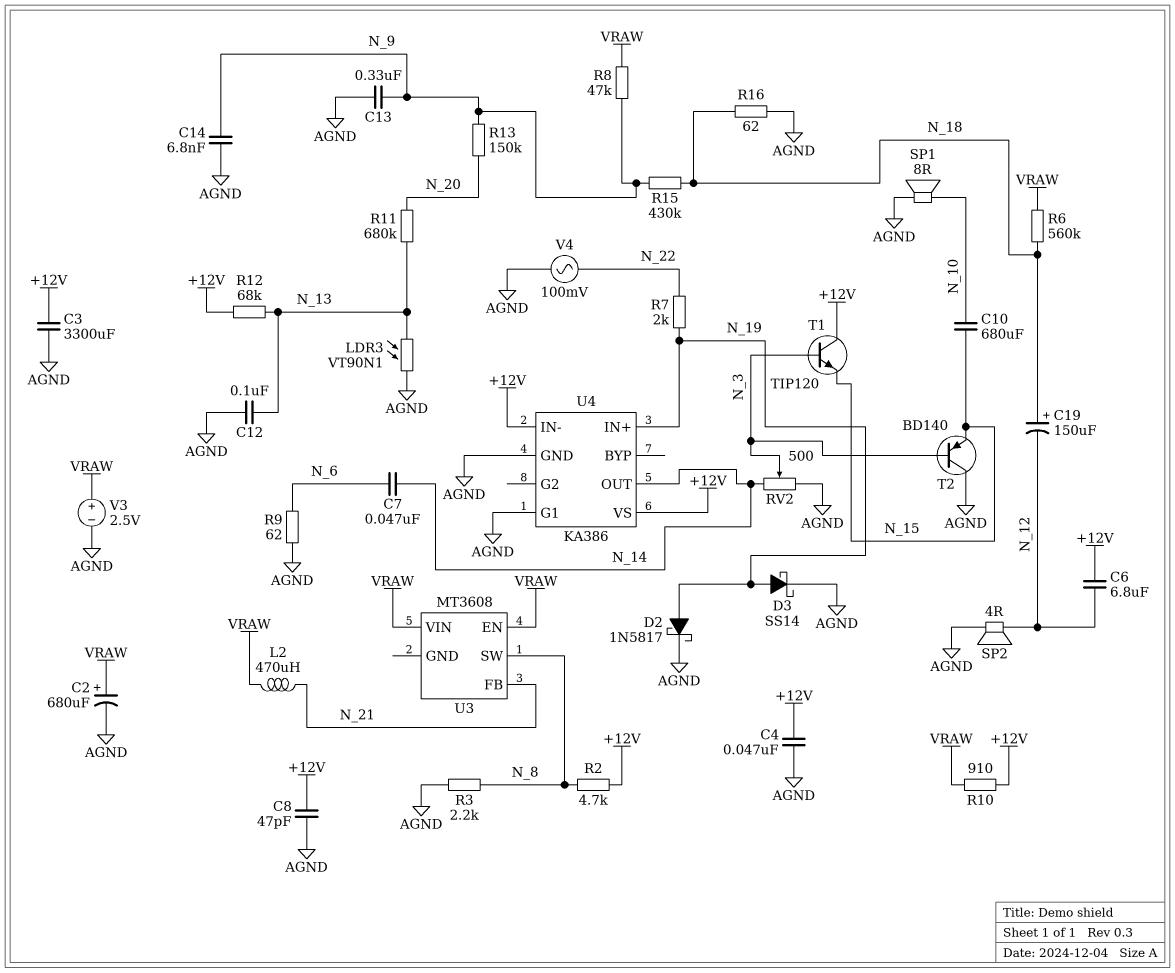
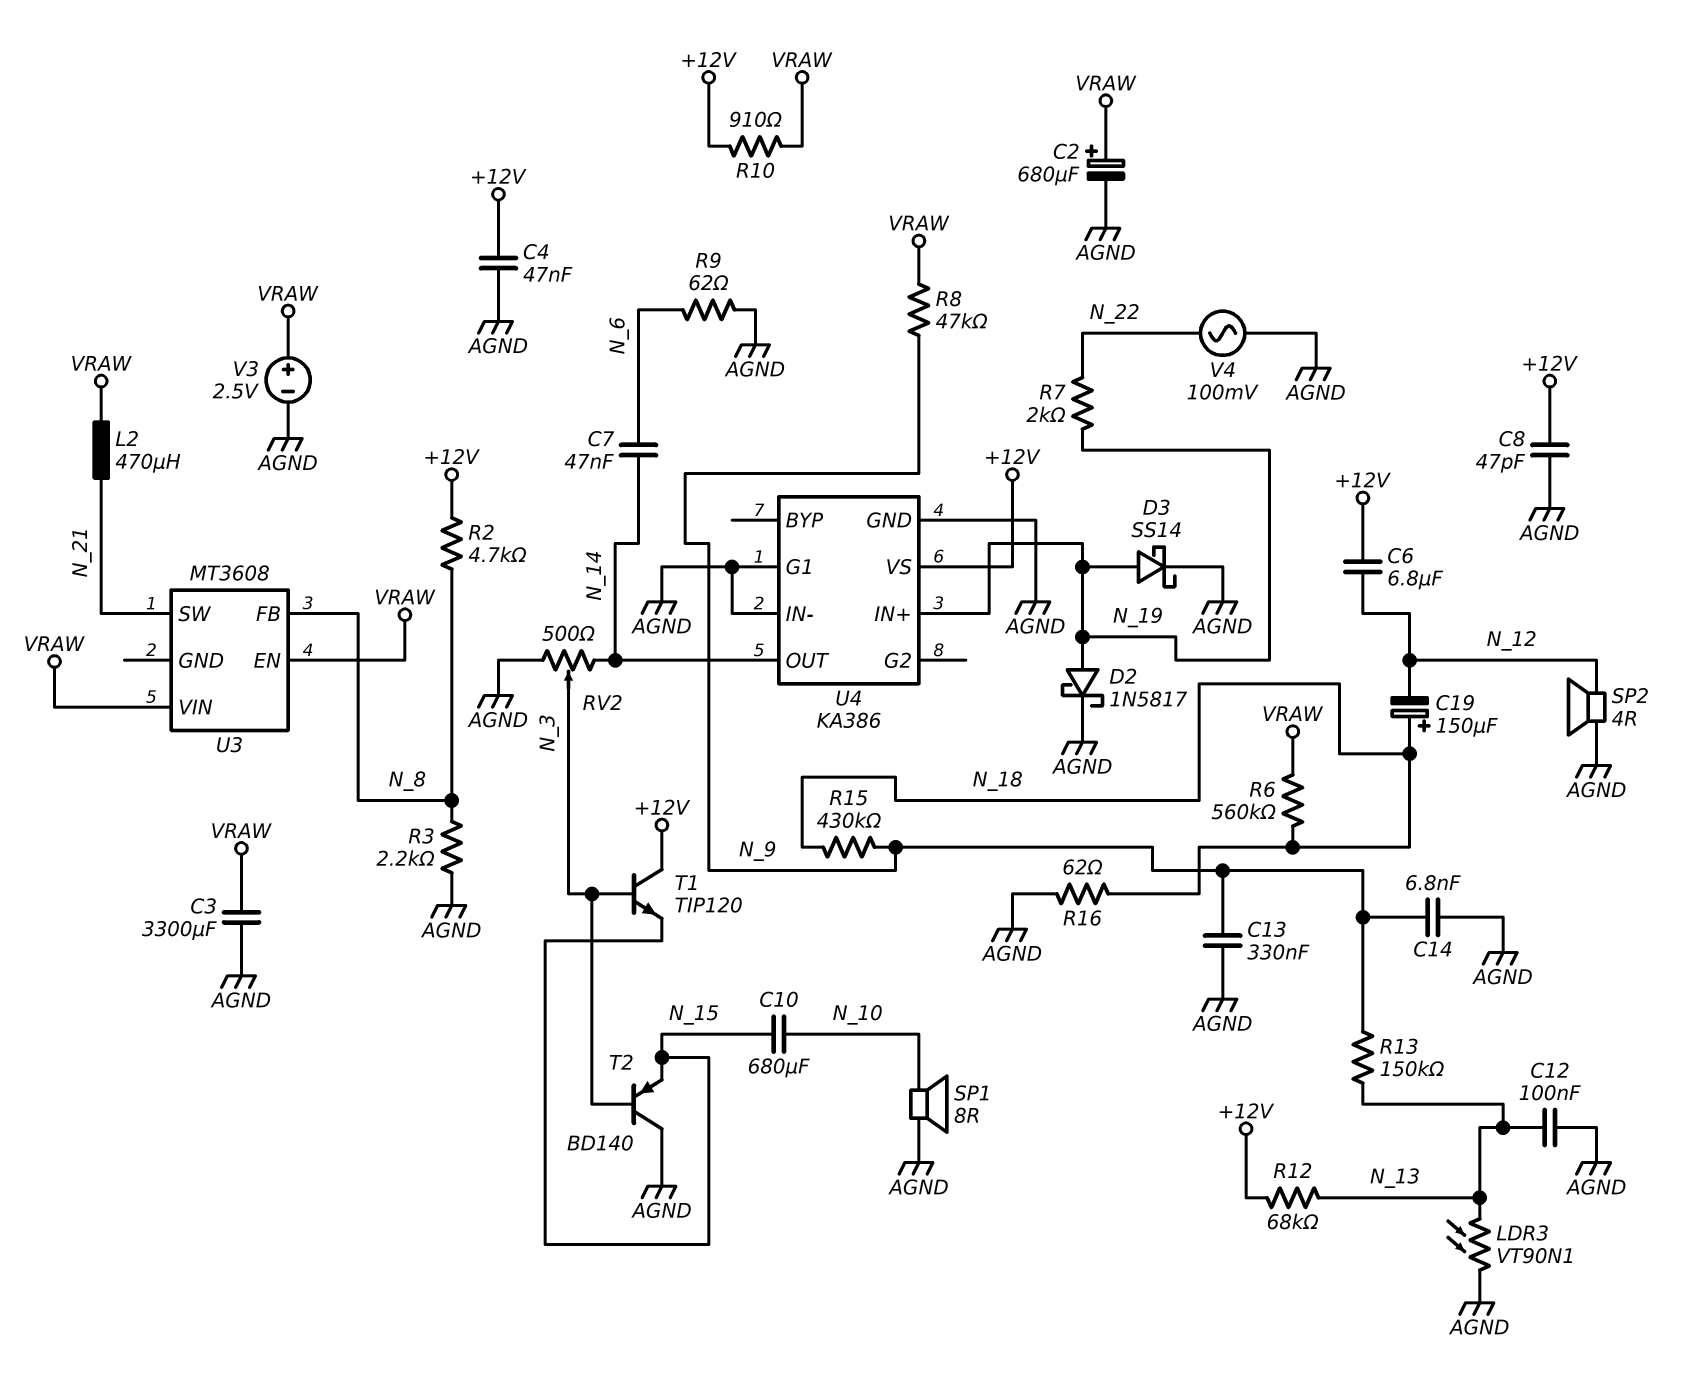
C3: 3300uF (+12V, AGND) -> 3300uF (AGND, VRAW)
R11: 680k (N_13, N_20) -> none
R13: 150k (N_9, N_20) -> 150k (N_9, N_13)
U3 pin FB: N_21 -> N_8
U3 pin SW: N_8 -> N_21
U4 pin IN-: +12V -> AGND

